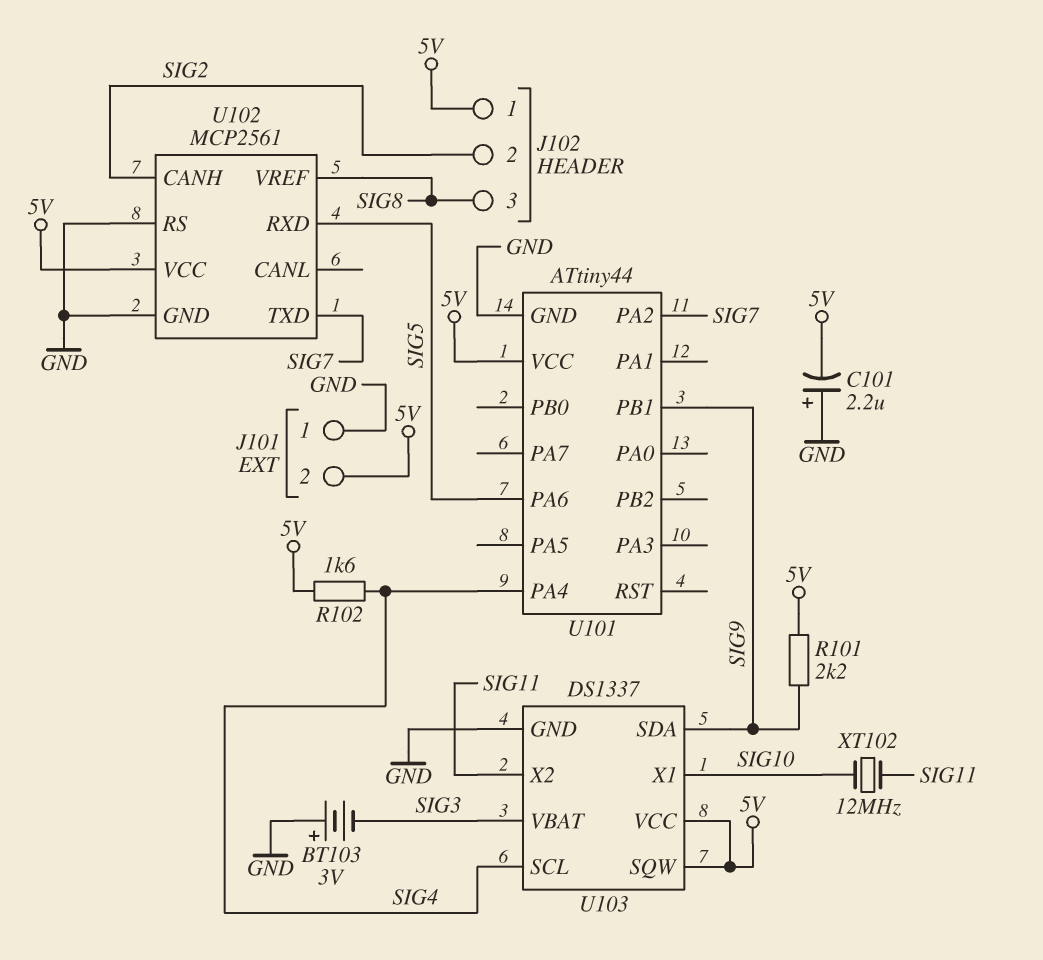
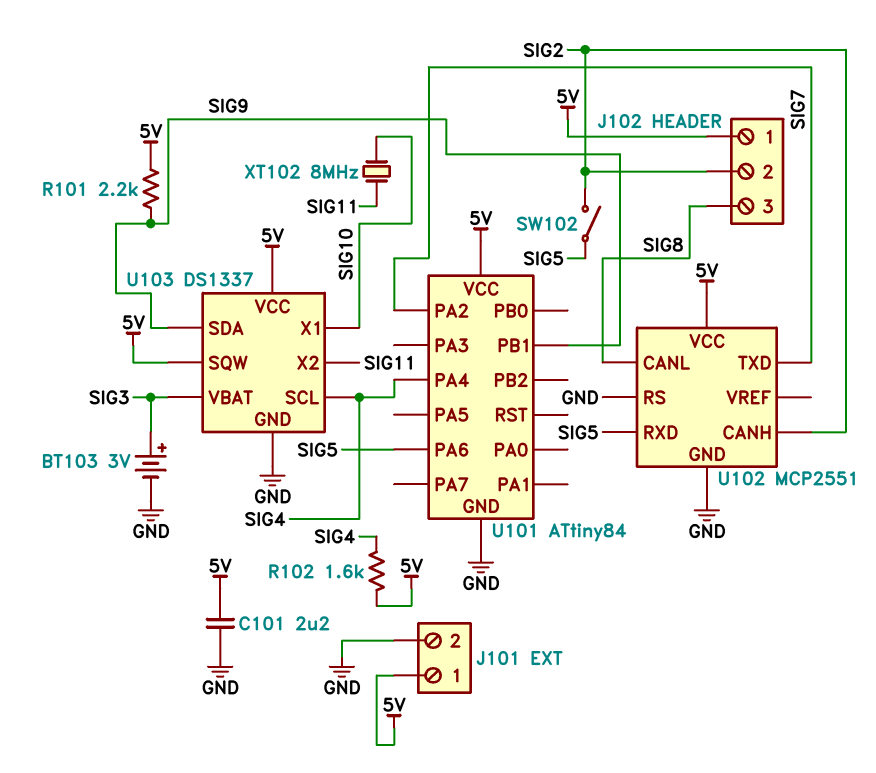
BT103: 3V (plus GND, minus SIG3) -> 3V (plus SIG3, minus GND)
C101: 2.2uF (plus GND, minus 5V) -> 2.2uF (5V, GND)
J101 pin 1: GND -> 5V
J101 pin 2: 5V -> GND
SW102: none -> switch (SIG2, SIG5)
U101: ATtiny44 -> ATtiny84
U102: MCP2561 -> MCP2551
U102 pin CANL: none -> SIG8
U102 pin VREF: SIG8 -> none
XT102: 12MHz (SIG10, SIG11) -> 8MHz (SIG10, SIG11)

